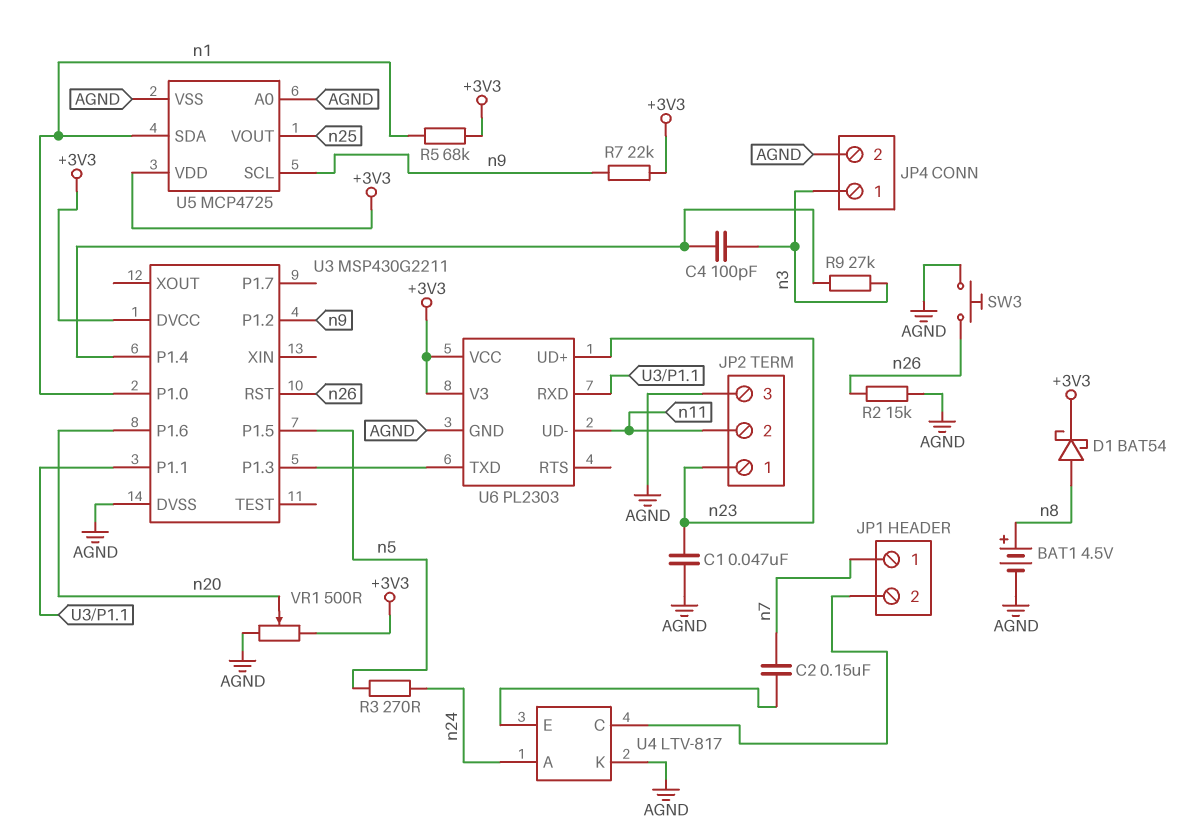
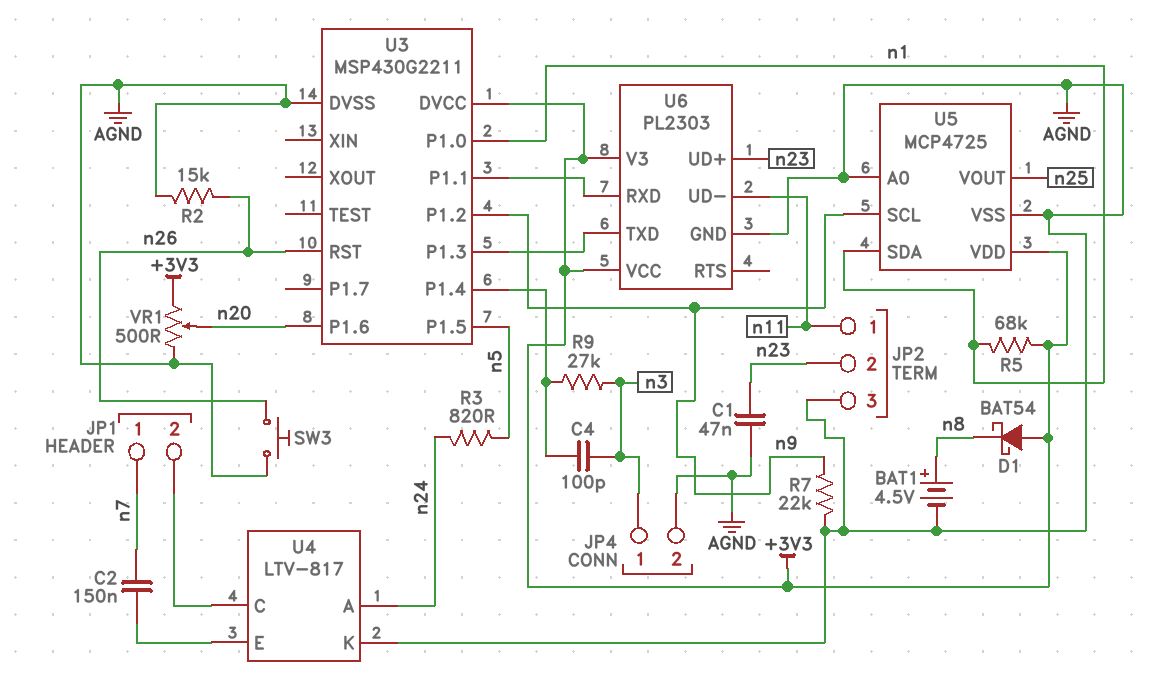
D1: schottky BAT54 (A n8, K +3V3) -> schottky BAT54 (A +3V3, K n8)
JP2 pin 1: n23 -> n11
JP2 pin 2: n11 -> n23
R3: 270 (n5, n24) -> 820 (n5, n24)
R7: 22k (+3V3, n9) -> 22k (AGND, n9)

